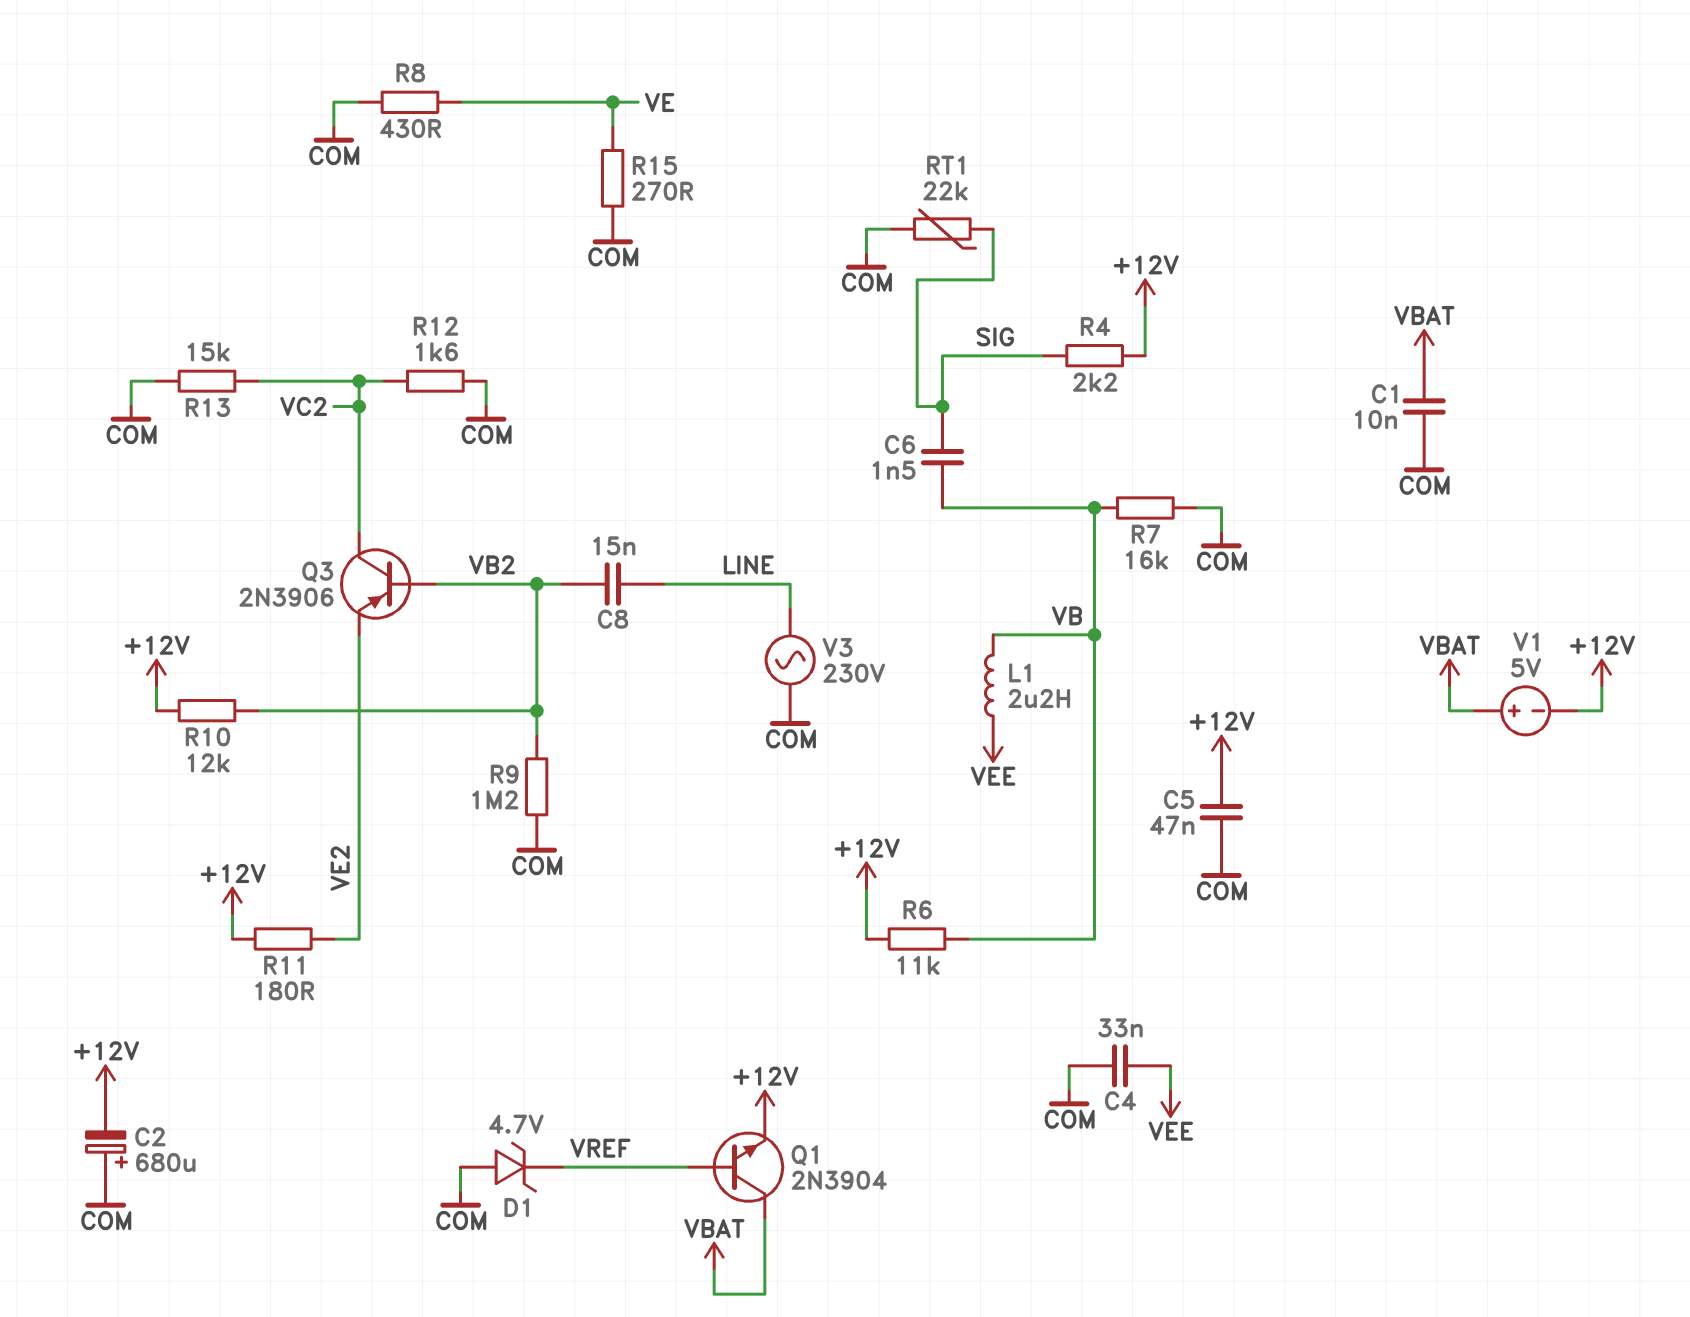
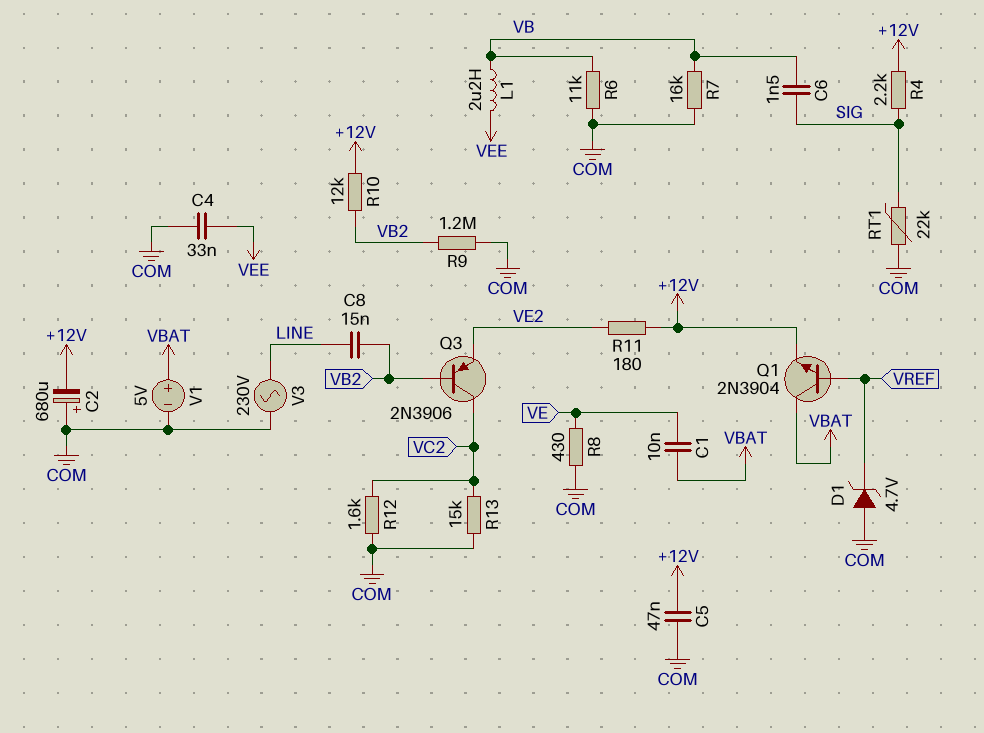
C1: 10nF (COM, VBAT) -> 10nF (VBAT, VE)
R6: 11k (+12V, VB) -> 11k (COM, VB)
R15: 270 (COM, VE) -> none
V1: 5V (plus VBAT, minus +12V) -> 5V (plus VBAT, minus COM)

